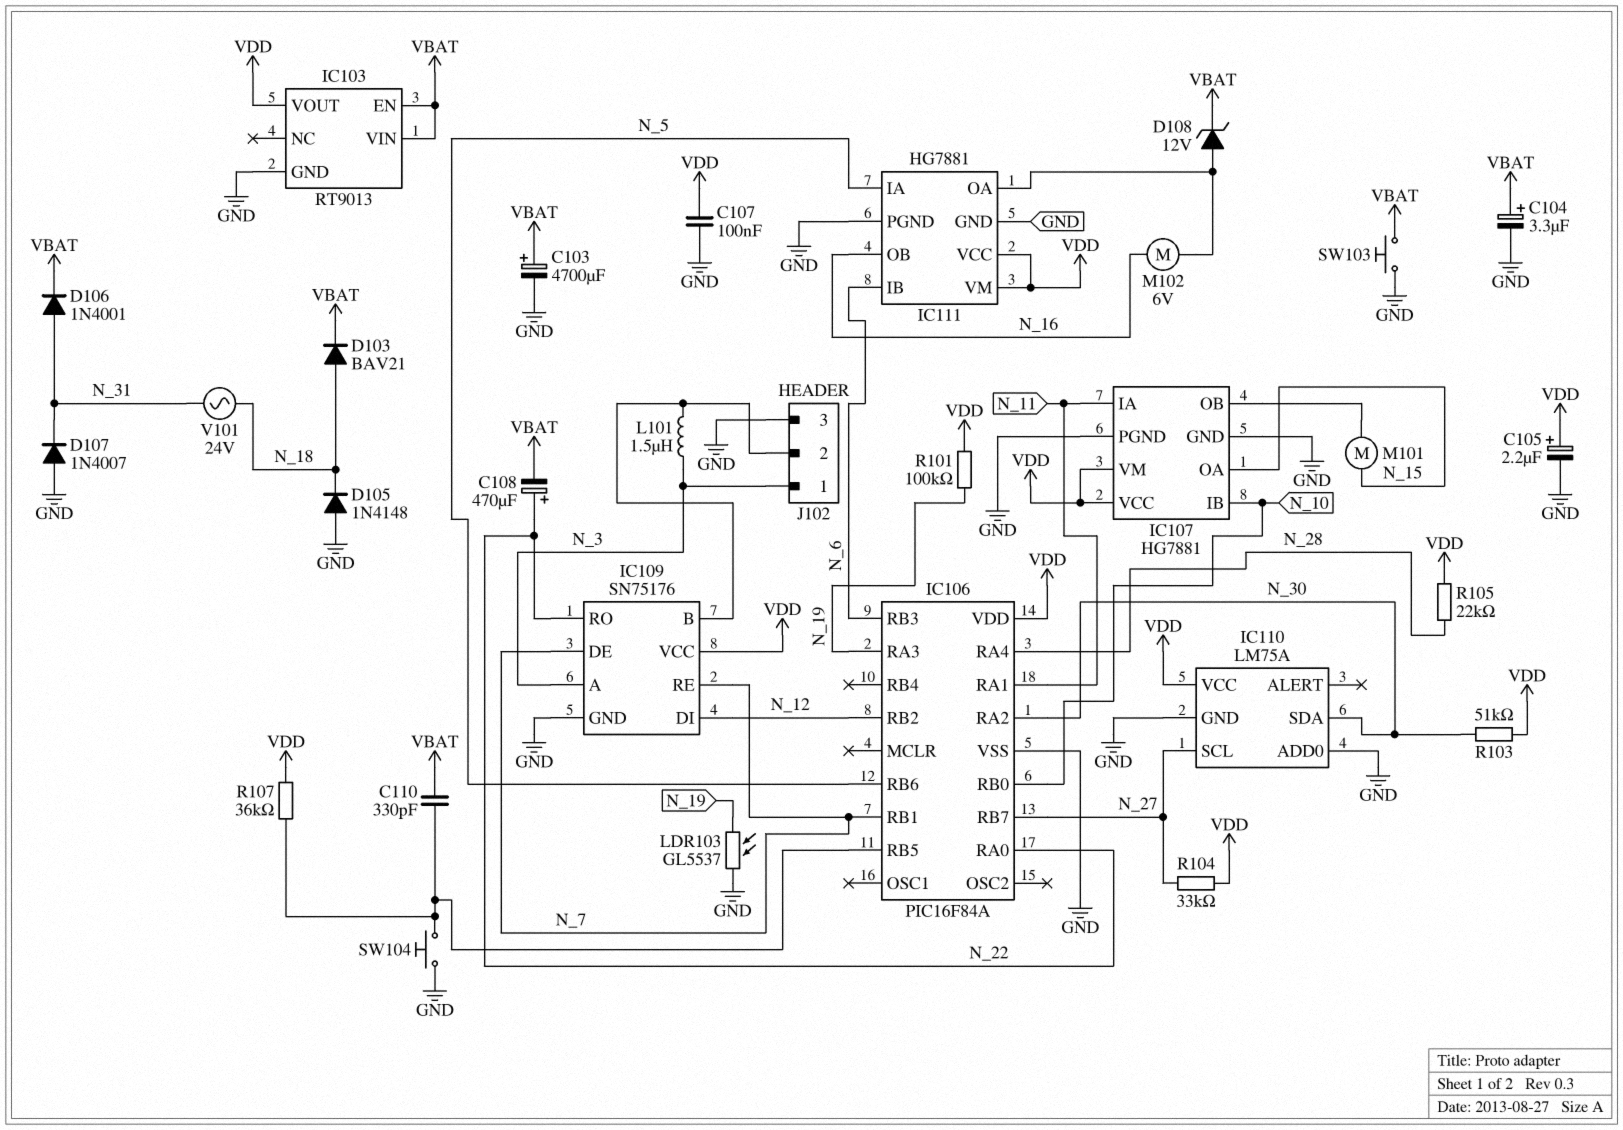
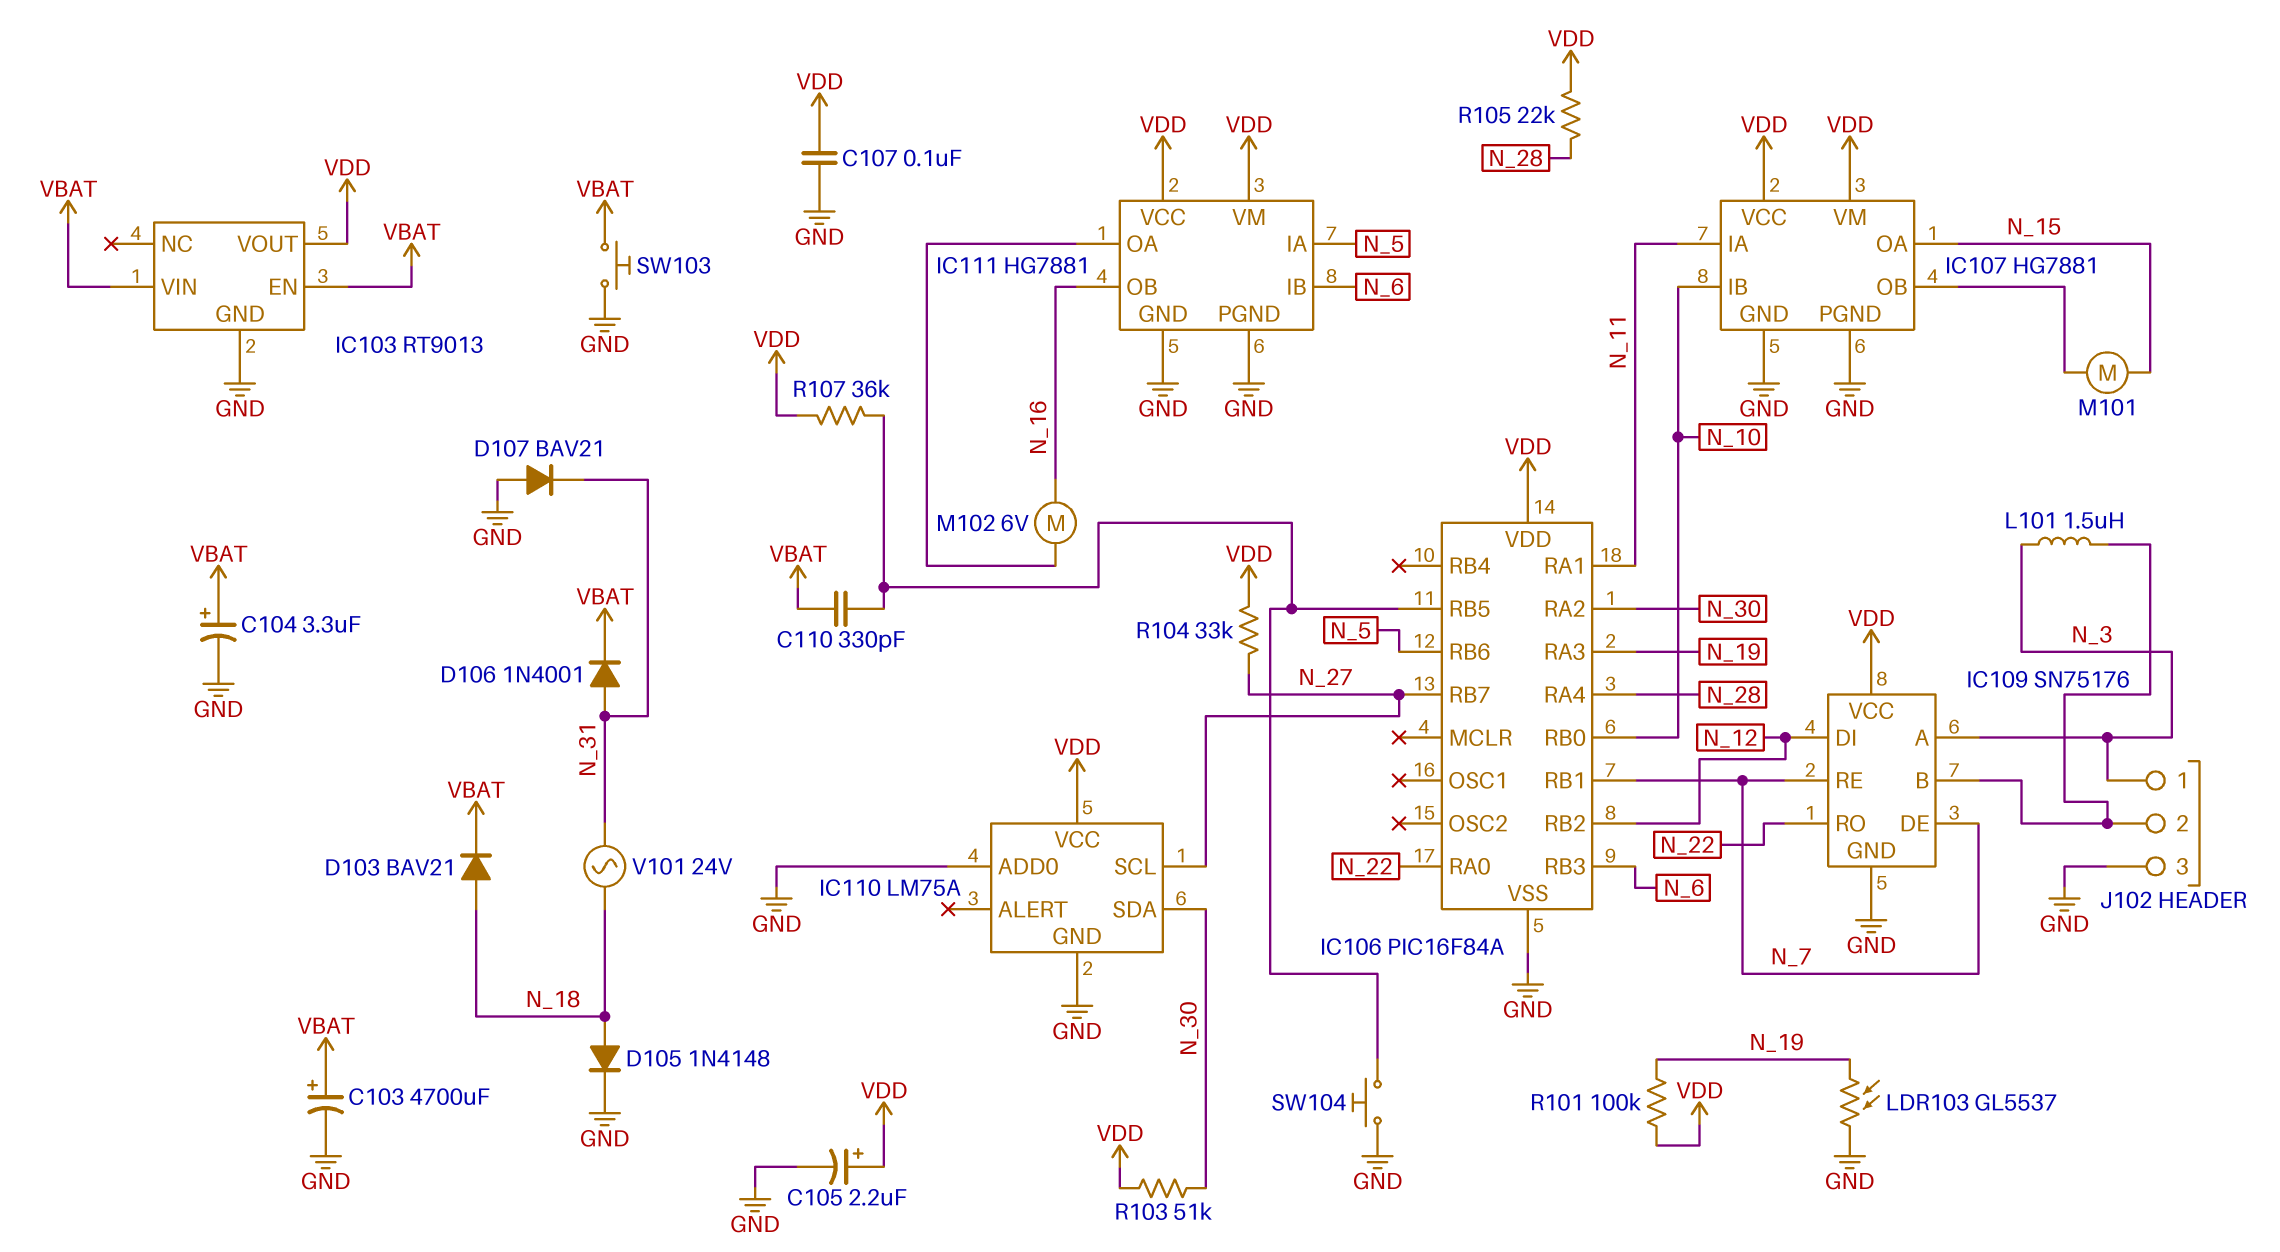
C108: 470uF (plus N_22, minus VBAT) -> none
D105: diode 1N4148 (A GND, K N_18) -> diode 1N4148 (A N_18, K GND)
D107: diode 1N4007 (A GND, K N_31) -> diode BAV21 (A GND, K N_31)
D108: zener 12V (A IC111/OA, K VBAT) -> none

